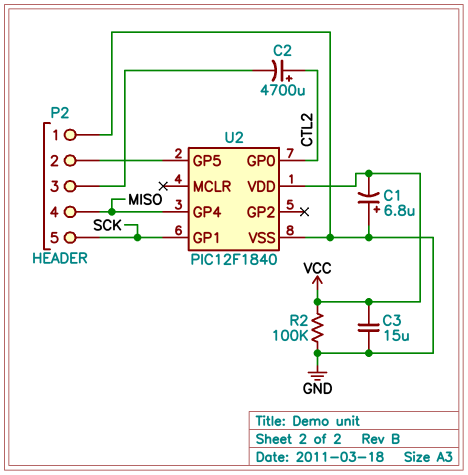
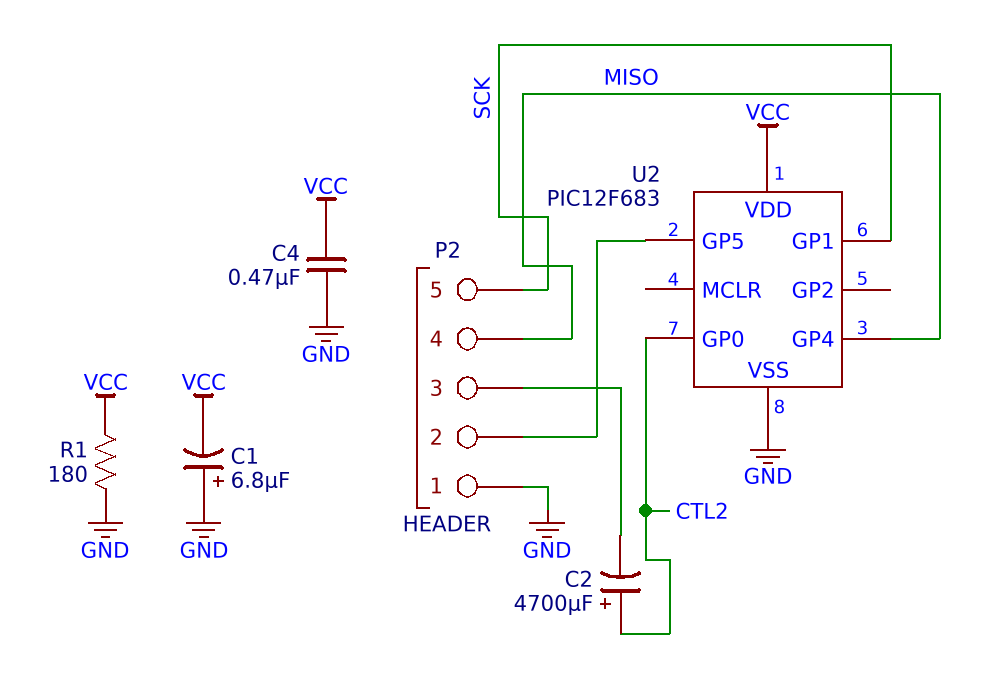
C3: 15uF (GND, VCC) -> none
C4: none -> 470nF (GND, VCC)
R1: none -> 180 (GND, VCC)
R2: 100k (GND, VCC) -> none
U2: PIC12F1840 -> PIC12F683

